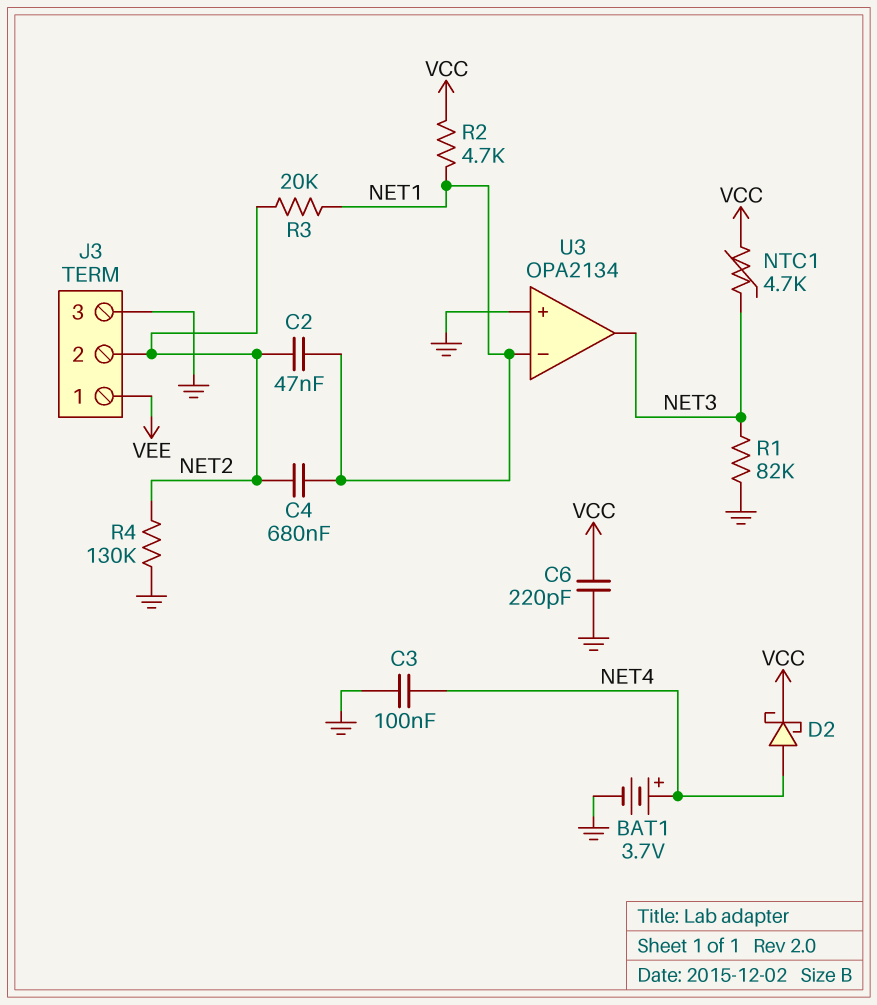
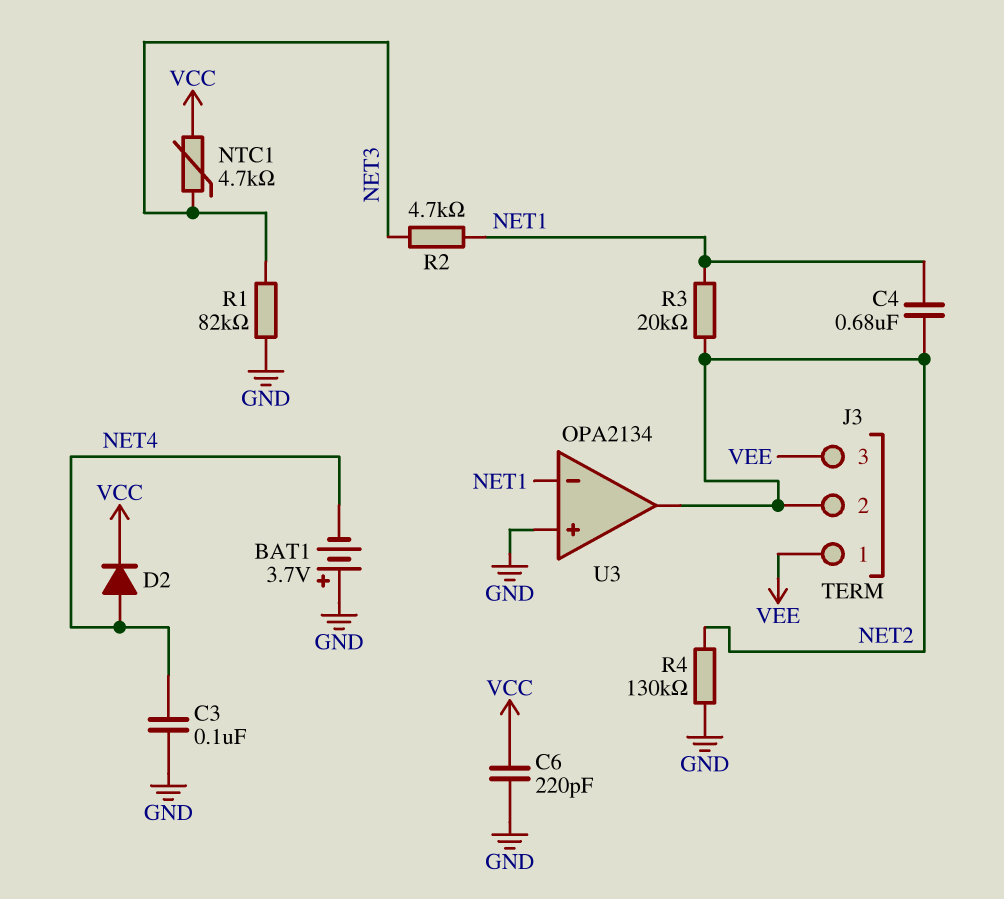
BAT1: 3.7V (plus NET4, minus GND) -> 3.7V (plus GND, minus NET4)
C2: 47nF (NET1, NET2) -> none
D2: schottky (A NET4, K VCC) -> diode (A NET4, K VCC)
J3 pin 3: GND -> VEE
R2: 4.7k (NET1, VCC) -> 4.7k (NET1, NET3)
U3 pin out: NET3 -> NET2

